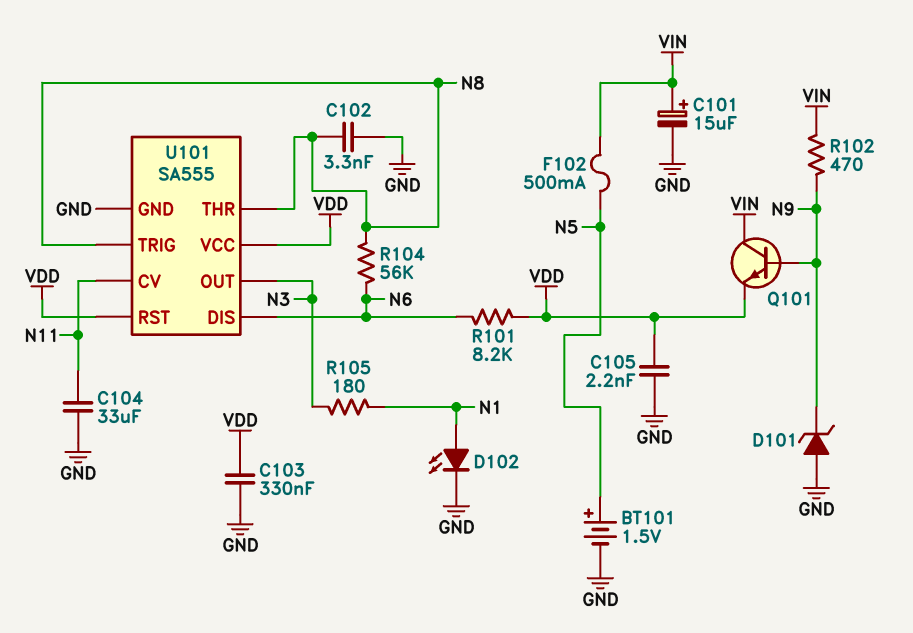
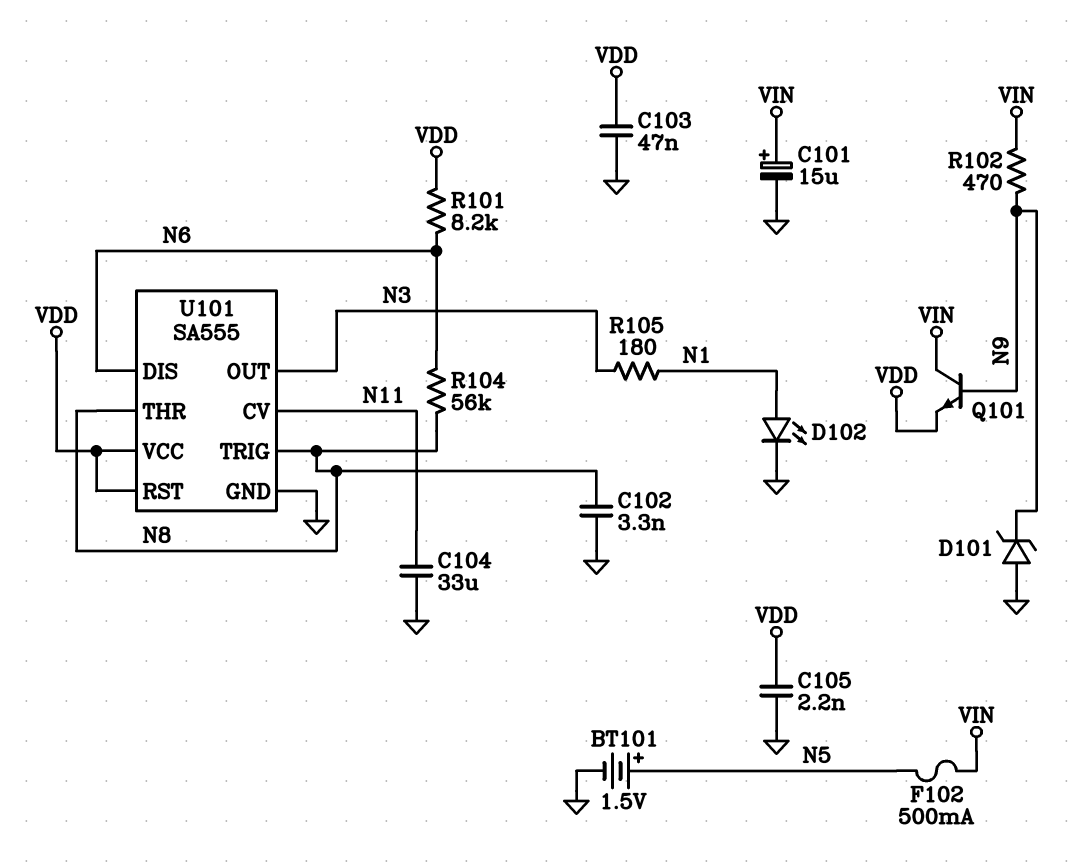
C103: 330nF (GND, VDD) -> 47nF (GND, VDD)

